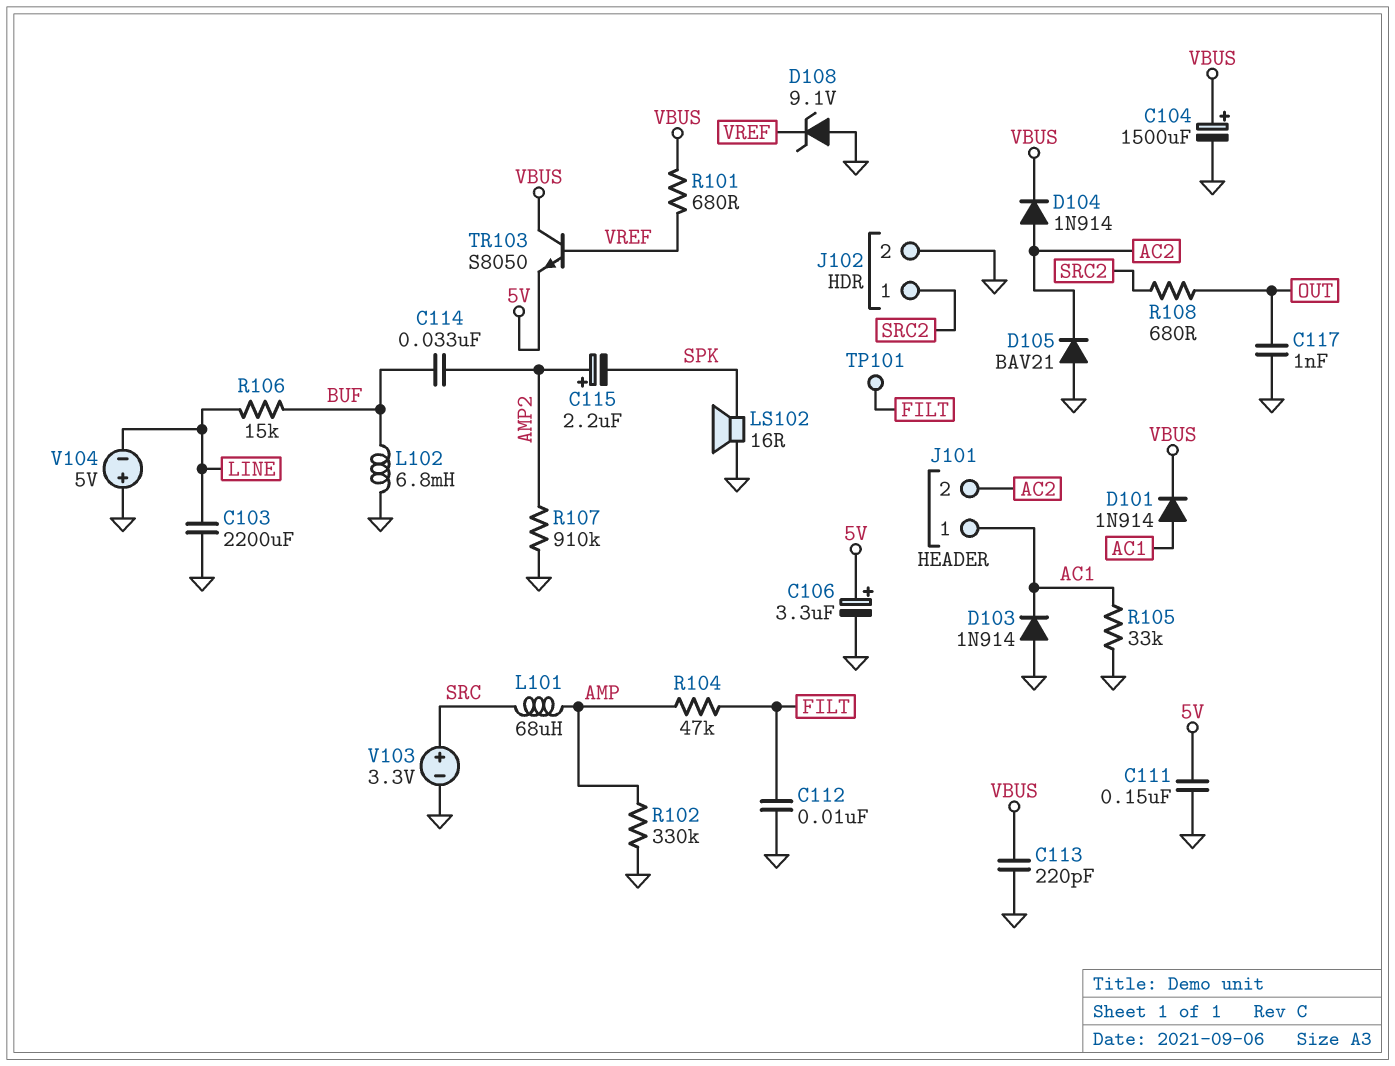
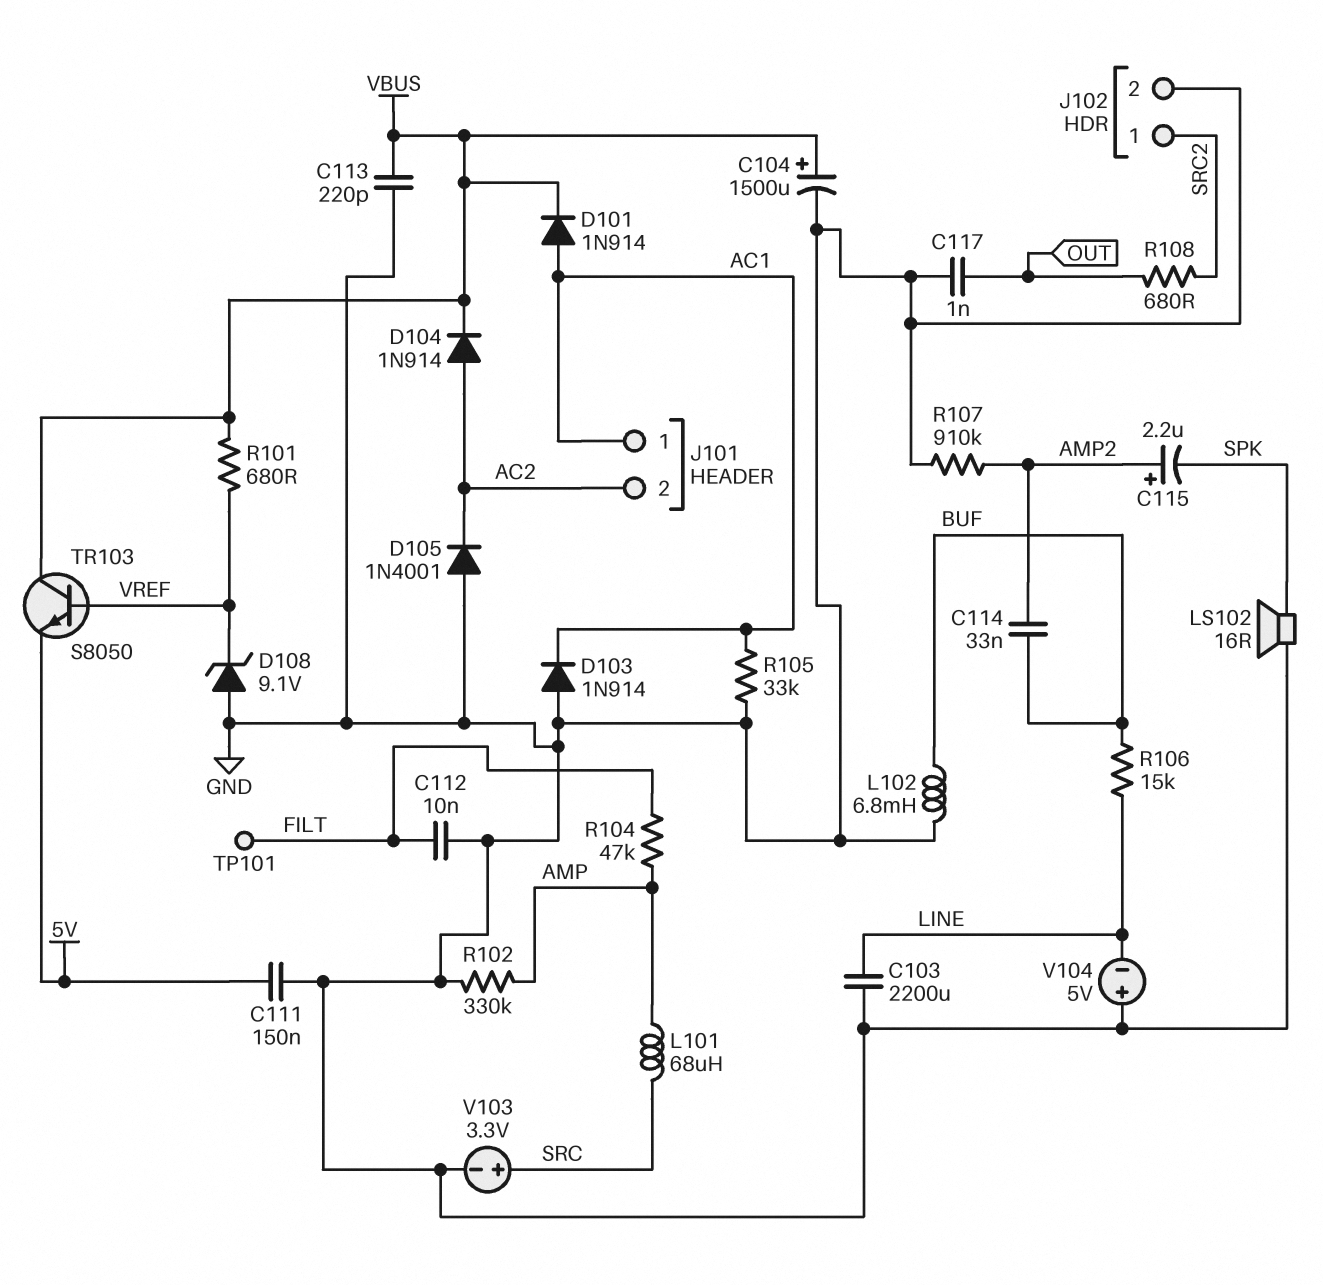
C106: 3.3uF (plus 5V, minus GND) -> none
D105: diode BAV21 (A GND, K AC2) -> diode 1N4001 (A GND, K AC2)

